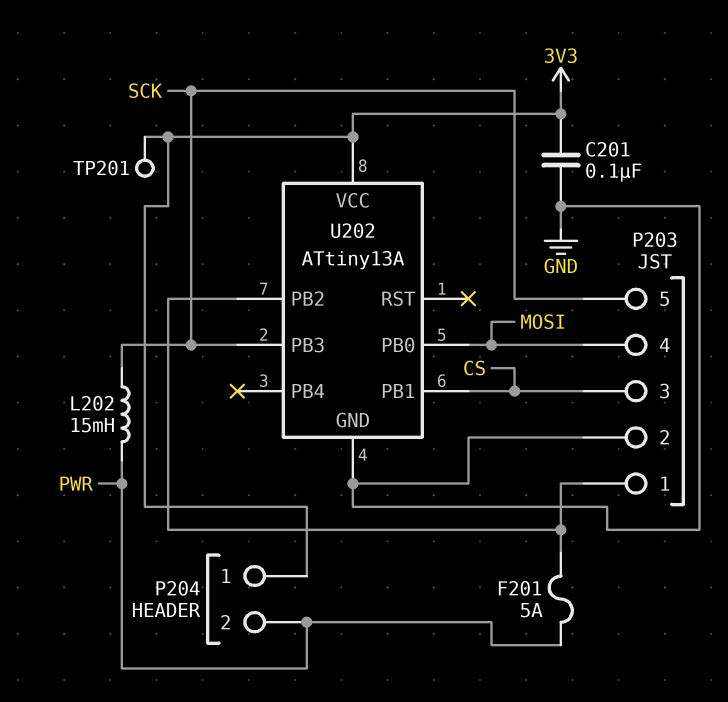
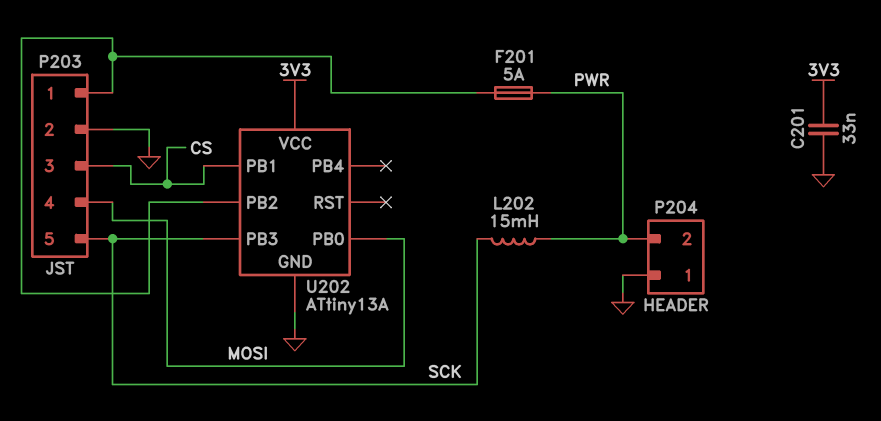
C201: 100nF (3V3, GND) -> 33nF (3V3, GND)
P204 pin 1: 3V3 -> GND
TP201: test point (3V3) -> none

